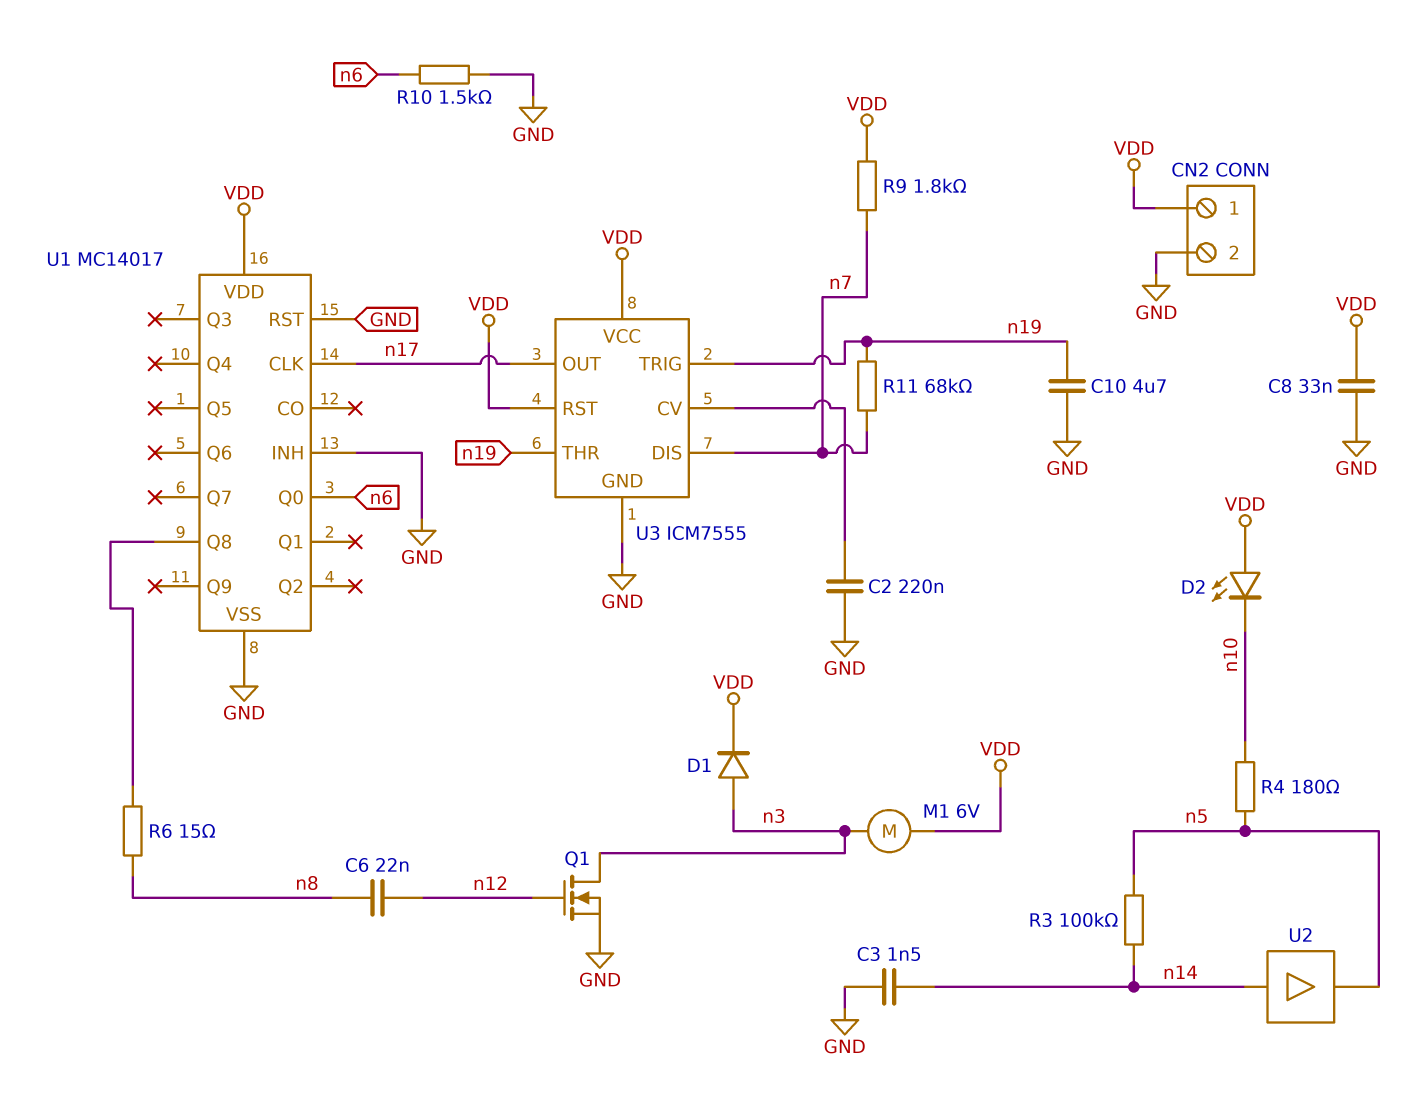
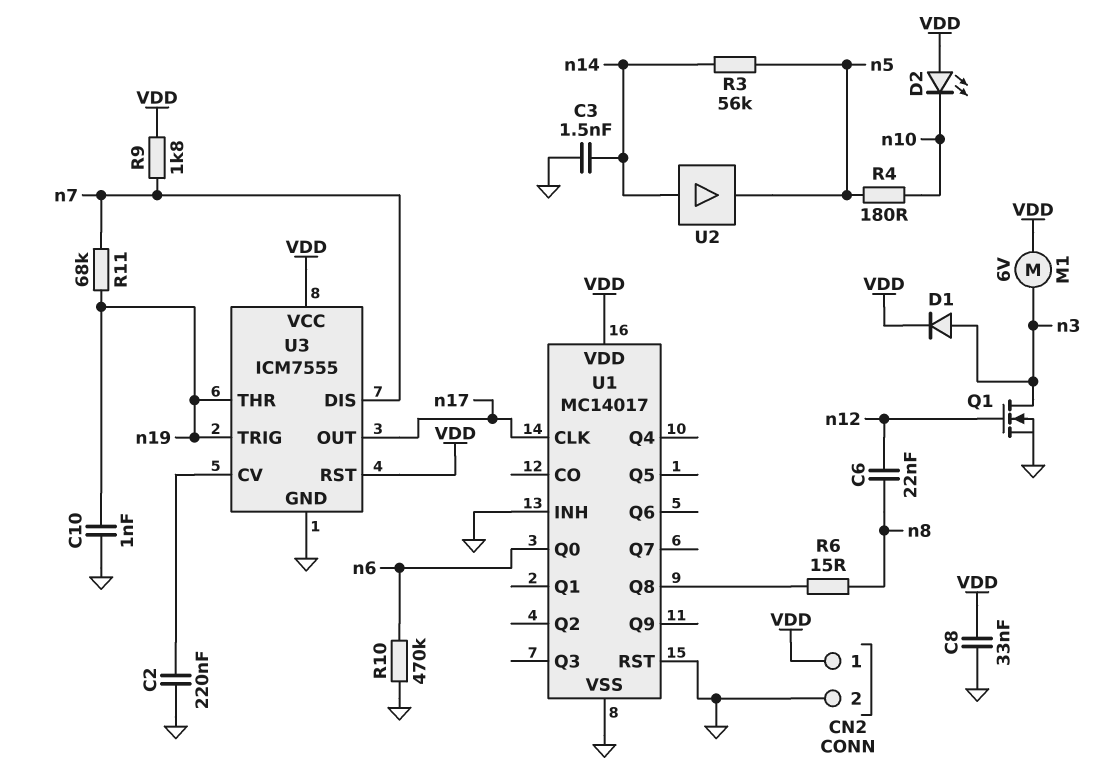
C10: 4.7uF (GND, n19) -> 1nF (GND, n19)
R3: 100k (n5, n14) -> 56k (n5, n14)
R10: 1.5k (GND, n6) -> 470k (GND, n6)

